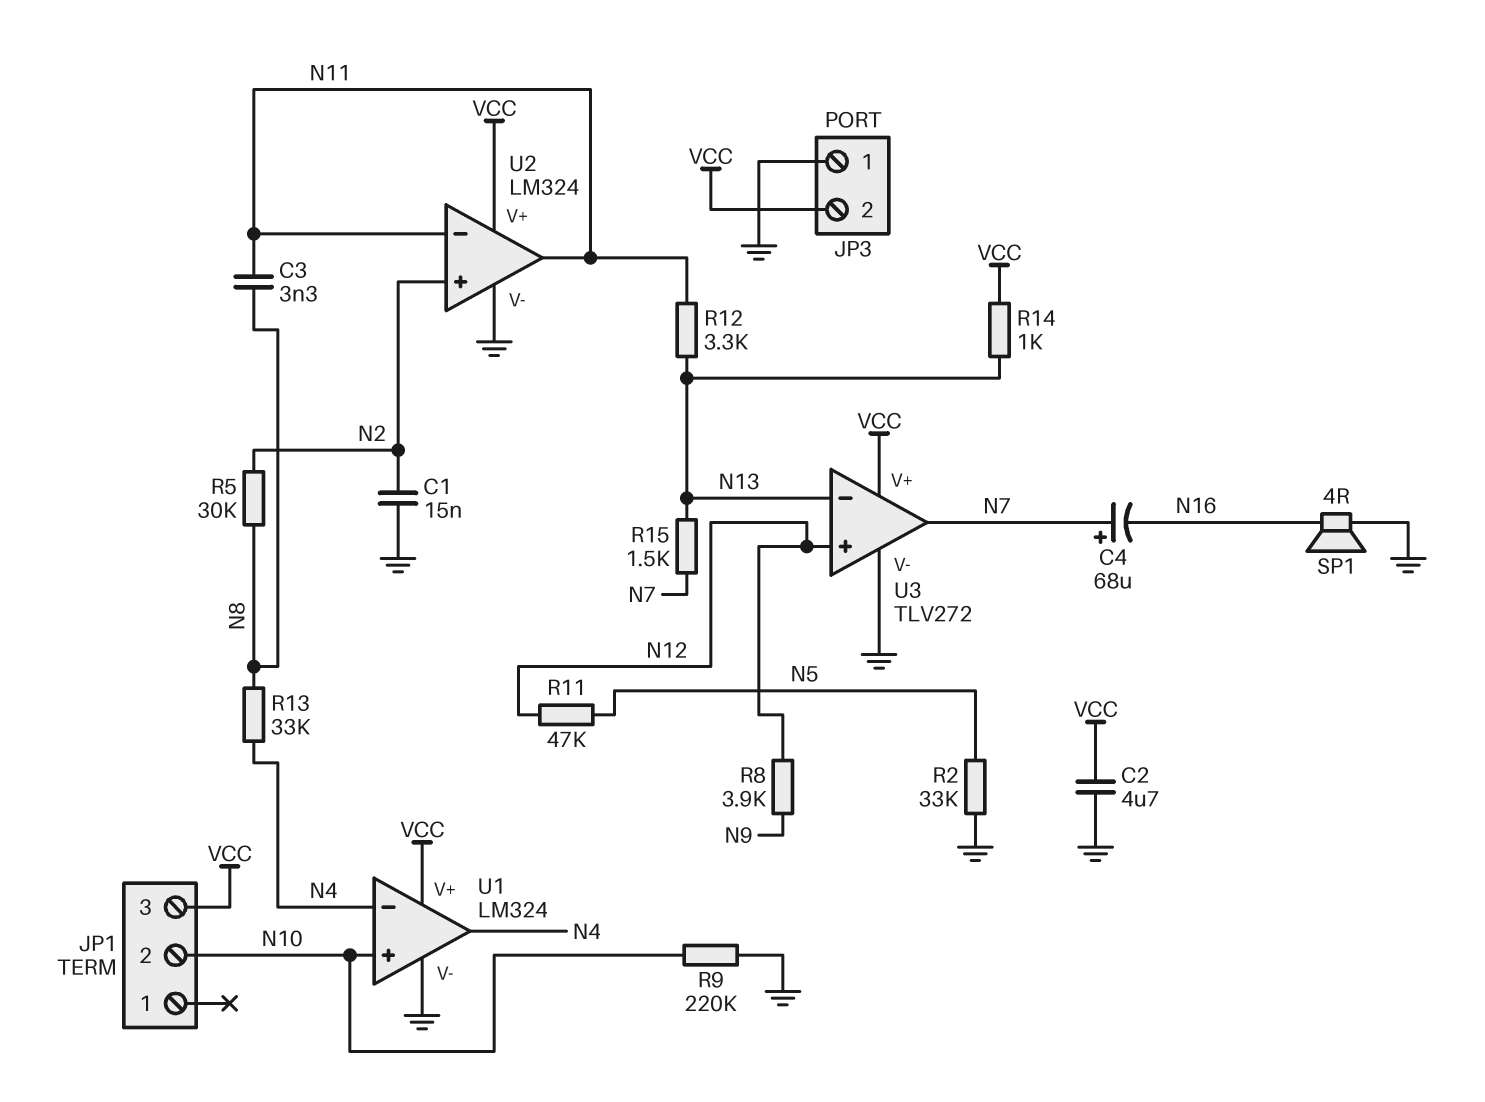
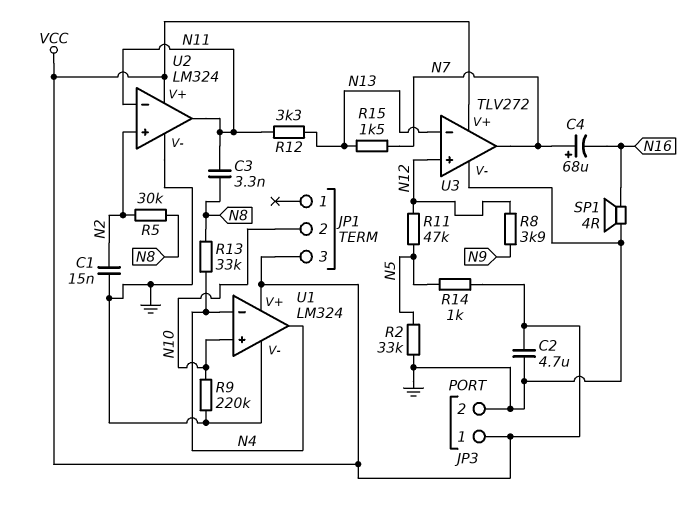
JP3 pin 1: GND -> VCC
JP3 pin 2: VCC -> GND
R14: 1k (N13, VCC) -> 1k (N5, VCC)

